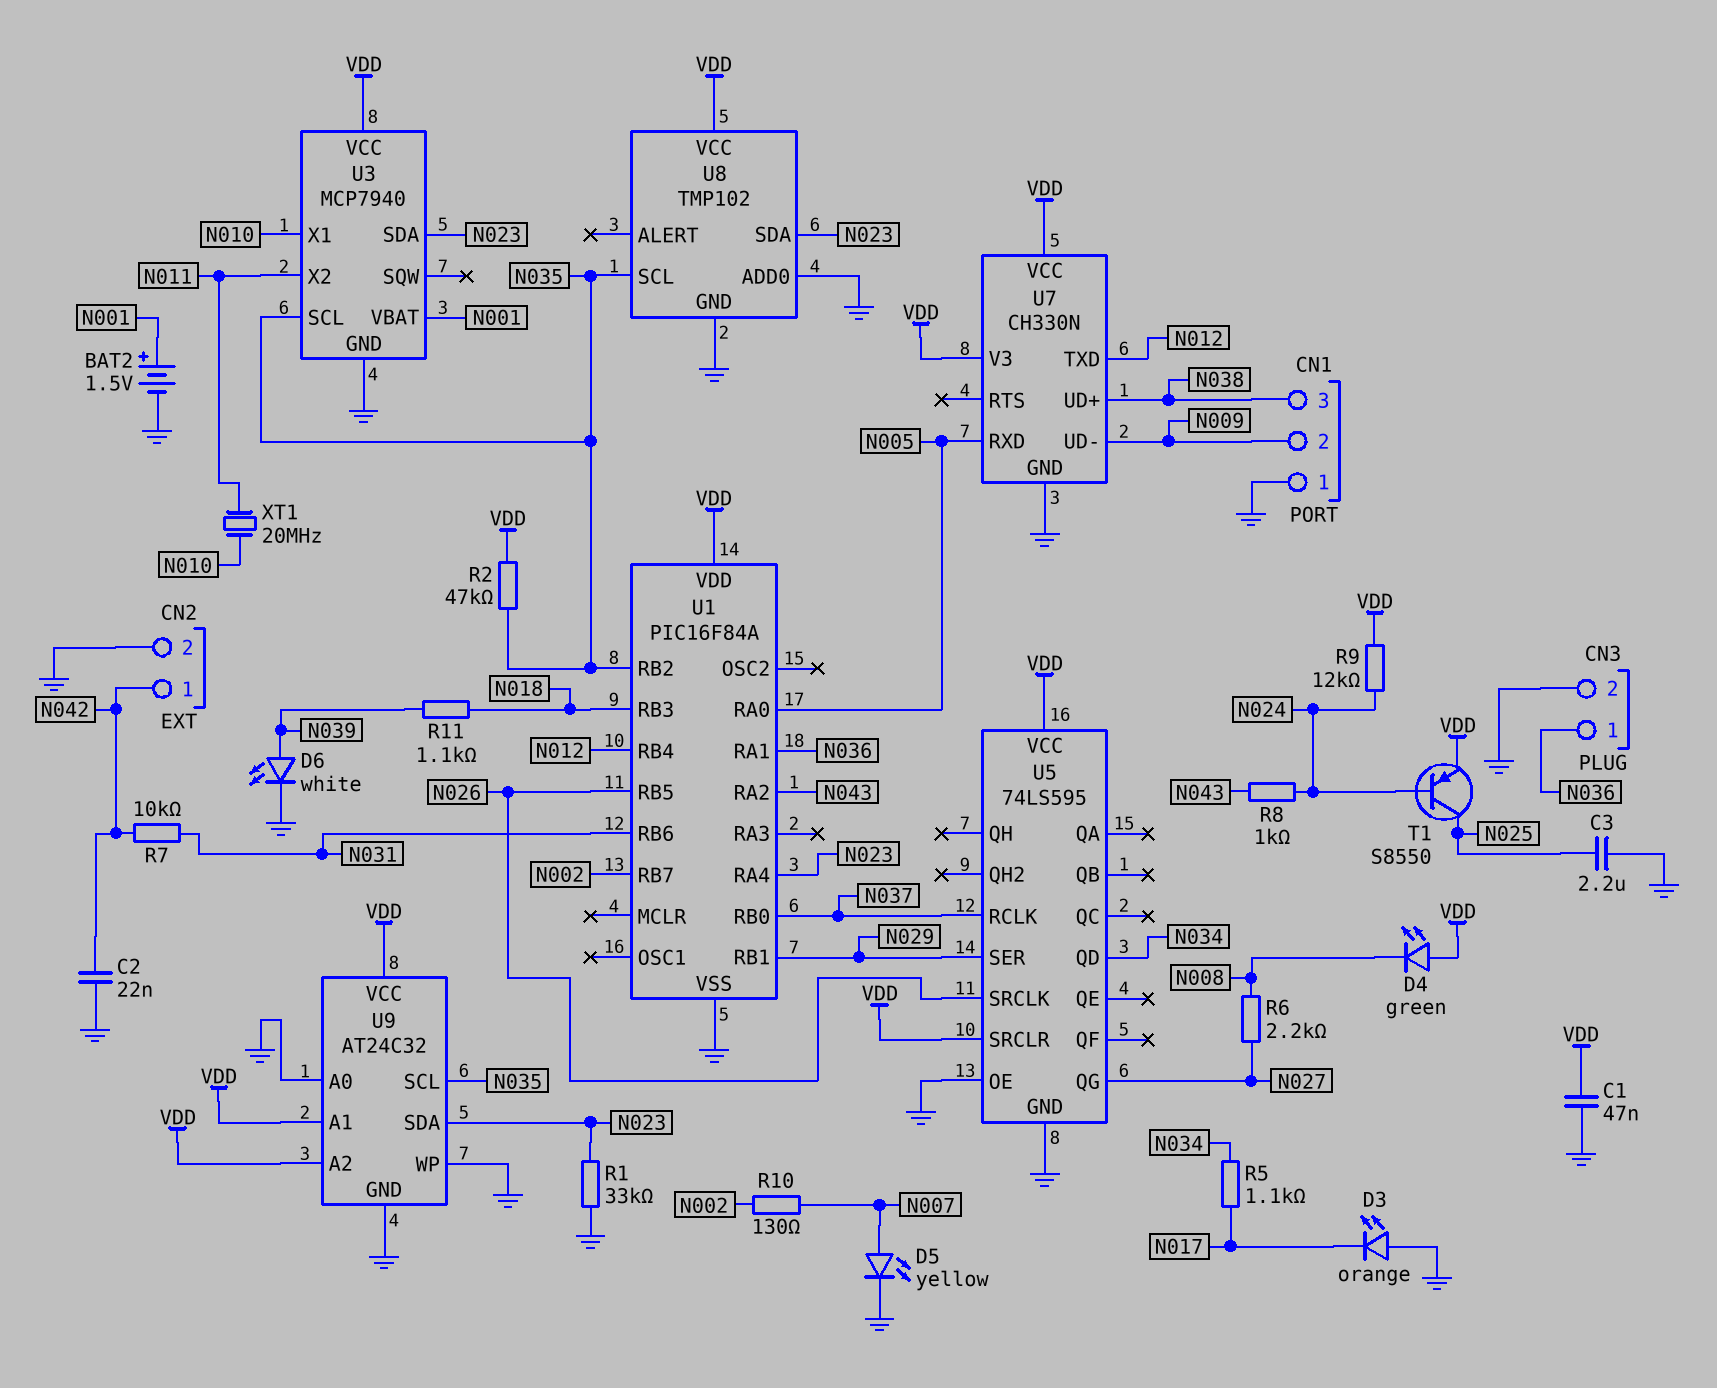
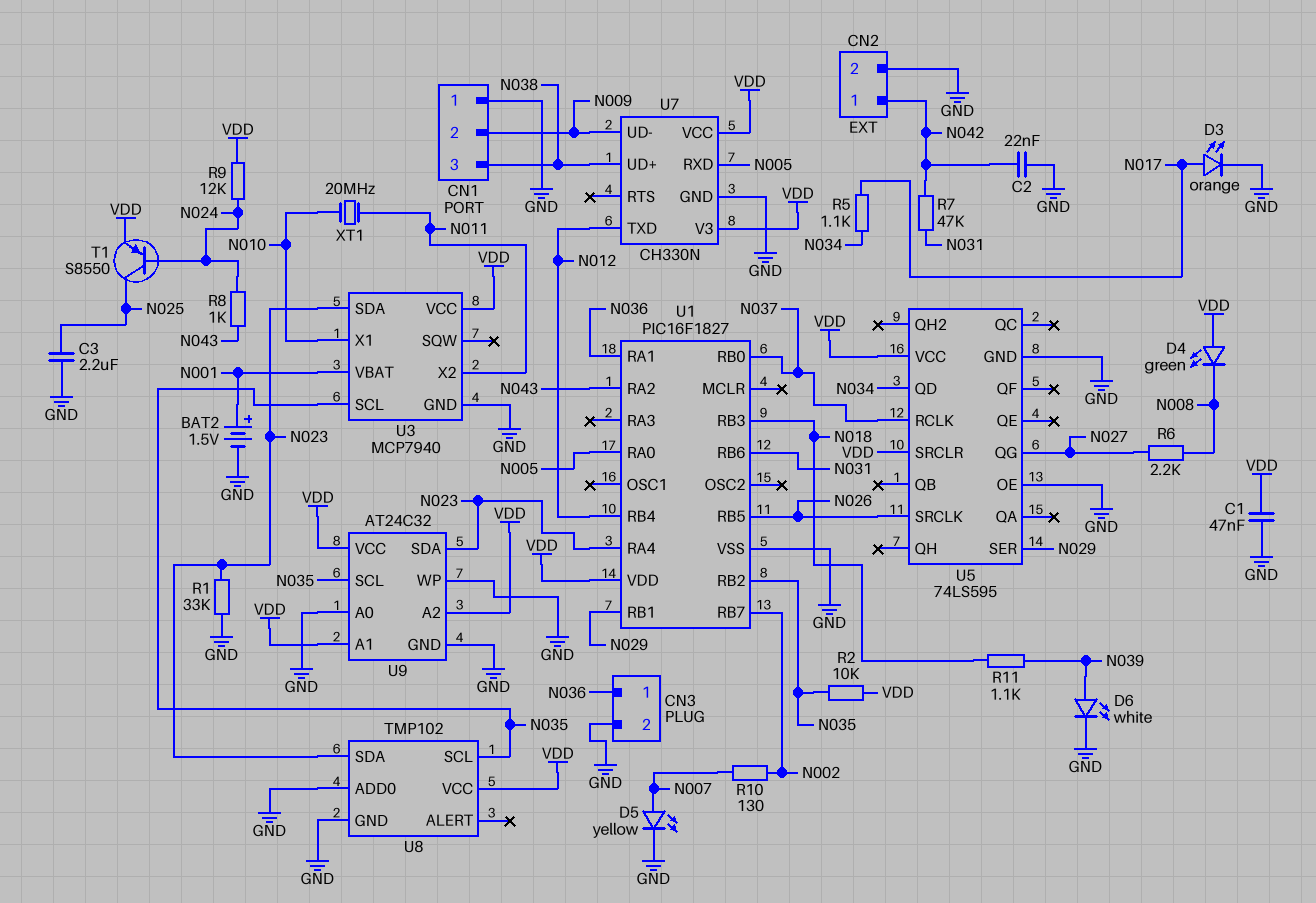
D3: LED orange (A GND, K N017) -> LED orange (A N017, K GND)
R2: 47k (N035, VDD) -> 10k (N035, VDD)
R7: 10k (N031, N042) -> 47k (N031, N042)
U1: PIC16F84A -> PIC16F1827

